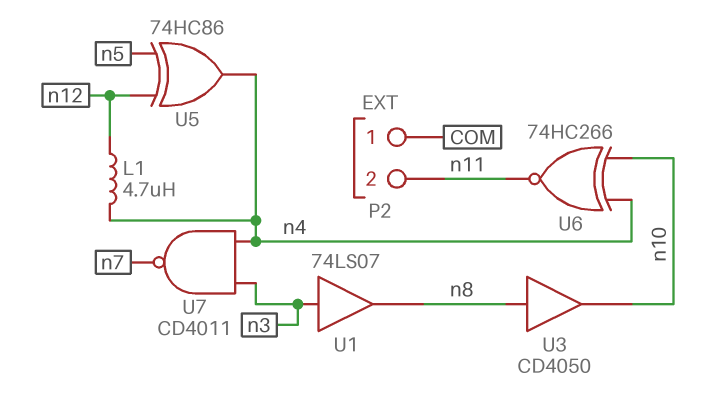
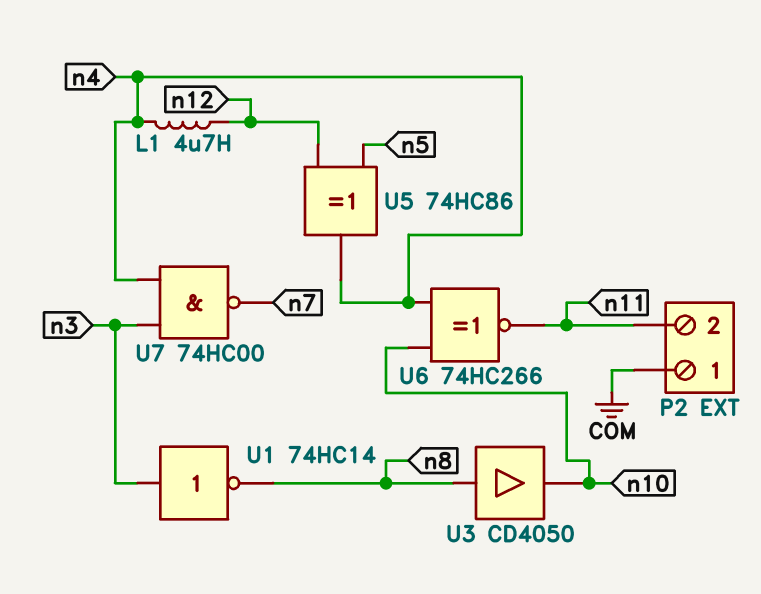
U1: buffer 74LS07 (in n3, out n8) -> NOT 74HC14 (in n3, out n8)
U7: NAND CD4011 (in n3, in n4, out n7) -> NAND 74HC00 (in n3, in n4, out n7)

